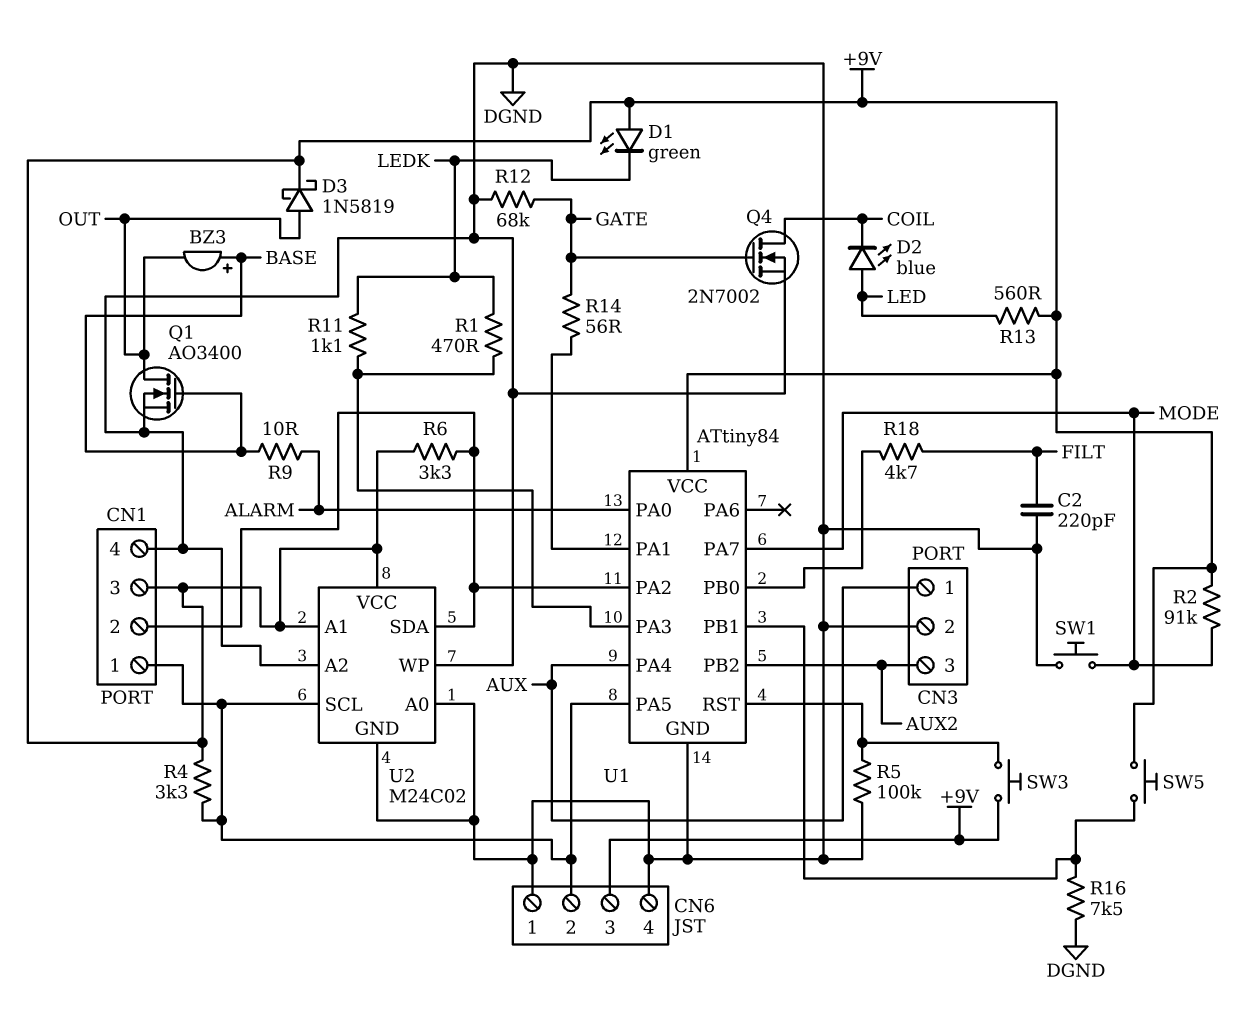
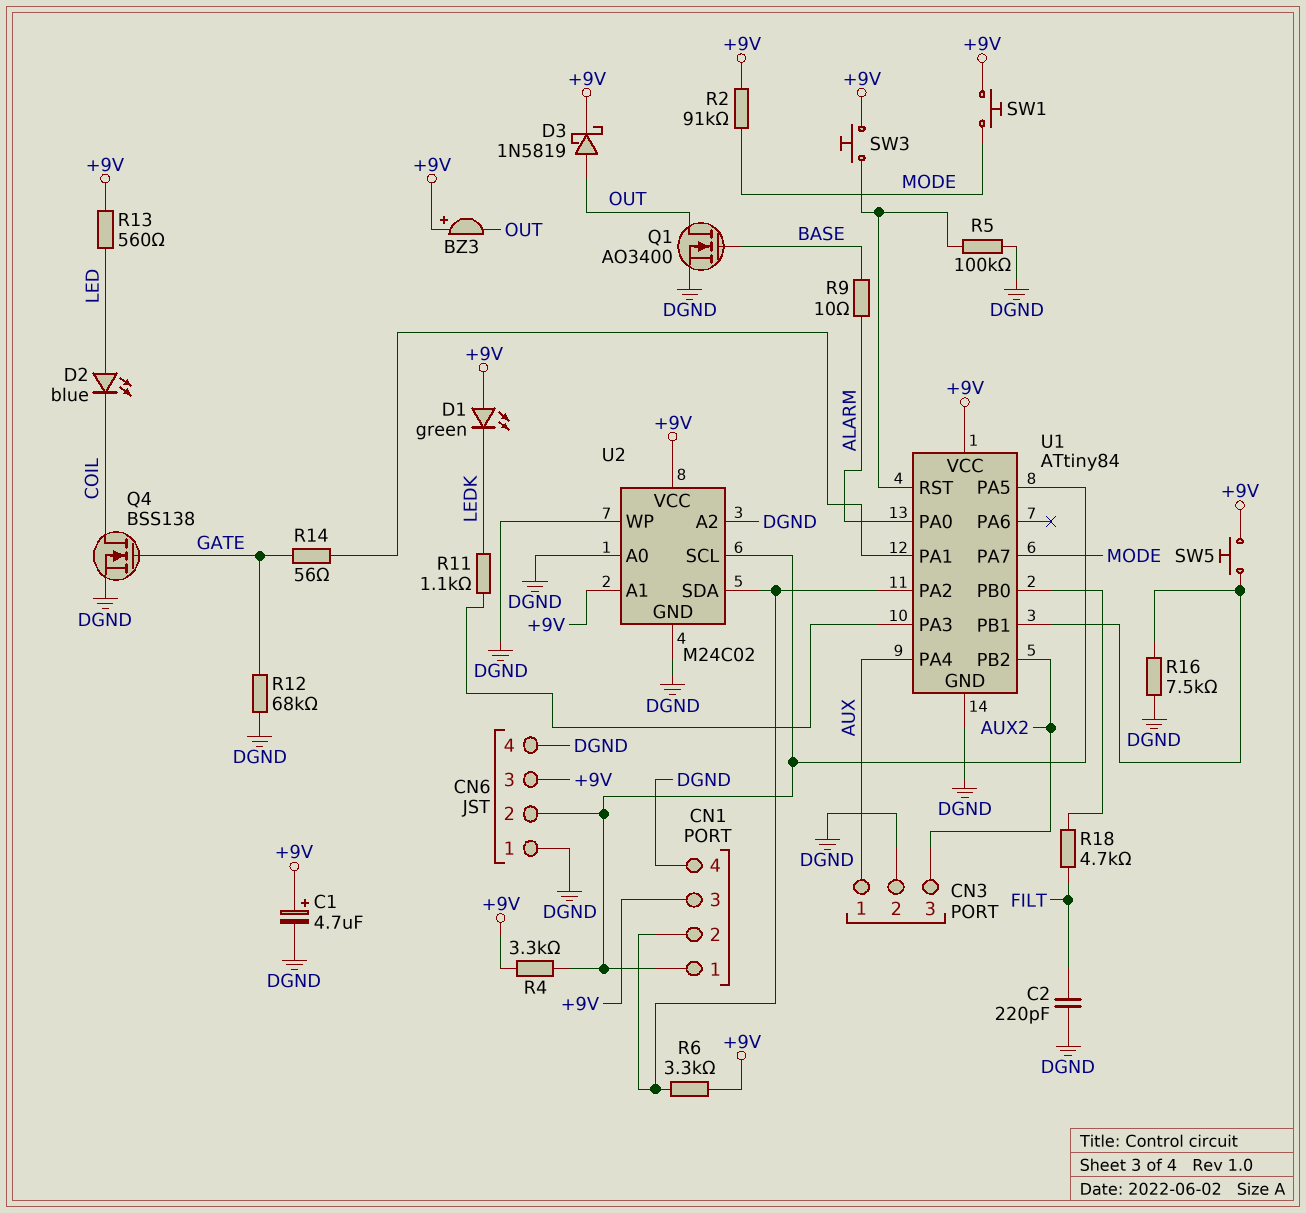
BZ3: buzzer (plus BASE, minus OUT) -> buzzer (plus +9V, minus OUT)
C1: none -> 4.7uF (plus +9V, minus DGND)
Q4: NMOS 2N7002 (G GATE, D COIL, S DGND) -> NMOS BSS138 (G GATE, D COIL, S DGND)
R1: 470 (LEDK, U1/PA3) -> none
SW1: button (DGND, MODE) -> button (+9V, MODE)

